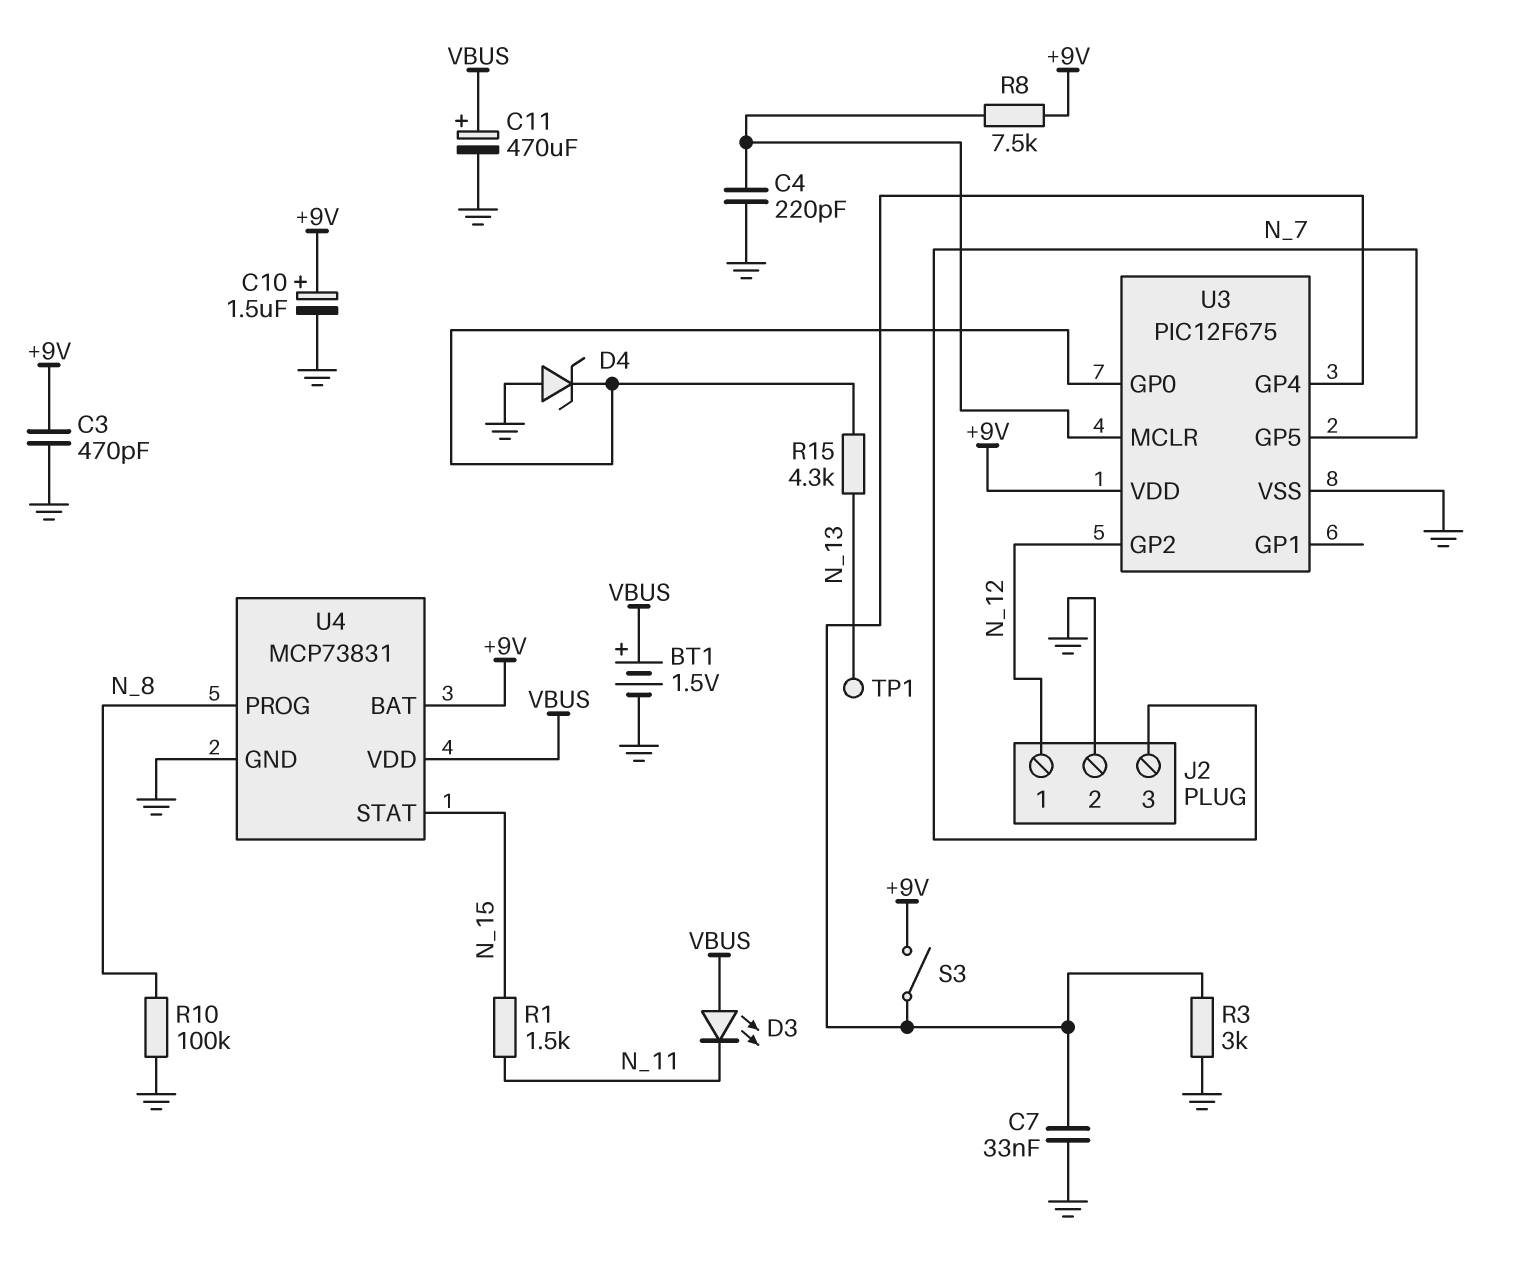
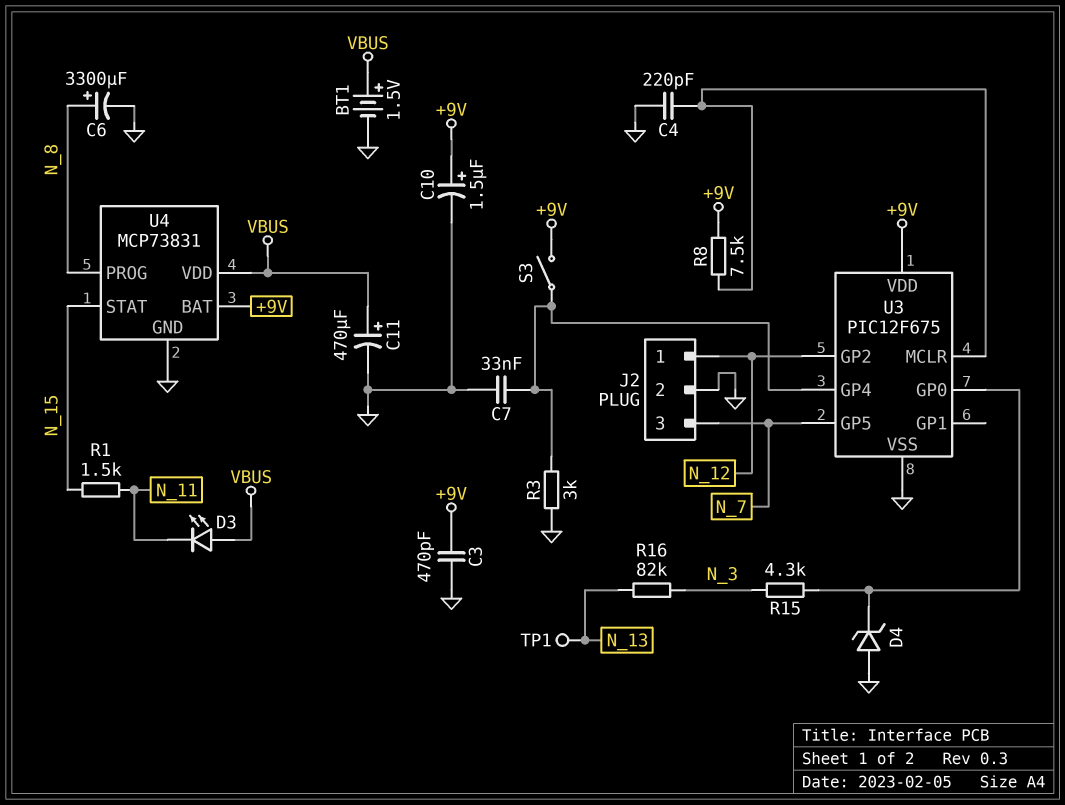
C6: none -> 3300uF (plus N_8, minus GND)
R10: 100k (GND, N_8) -> none
R15: 4.3k (N_13, U3/GP0) -> 4.3k (N_3, U3/GP0)
R16: none -> 82k (N_3, N_13)

